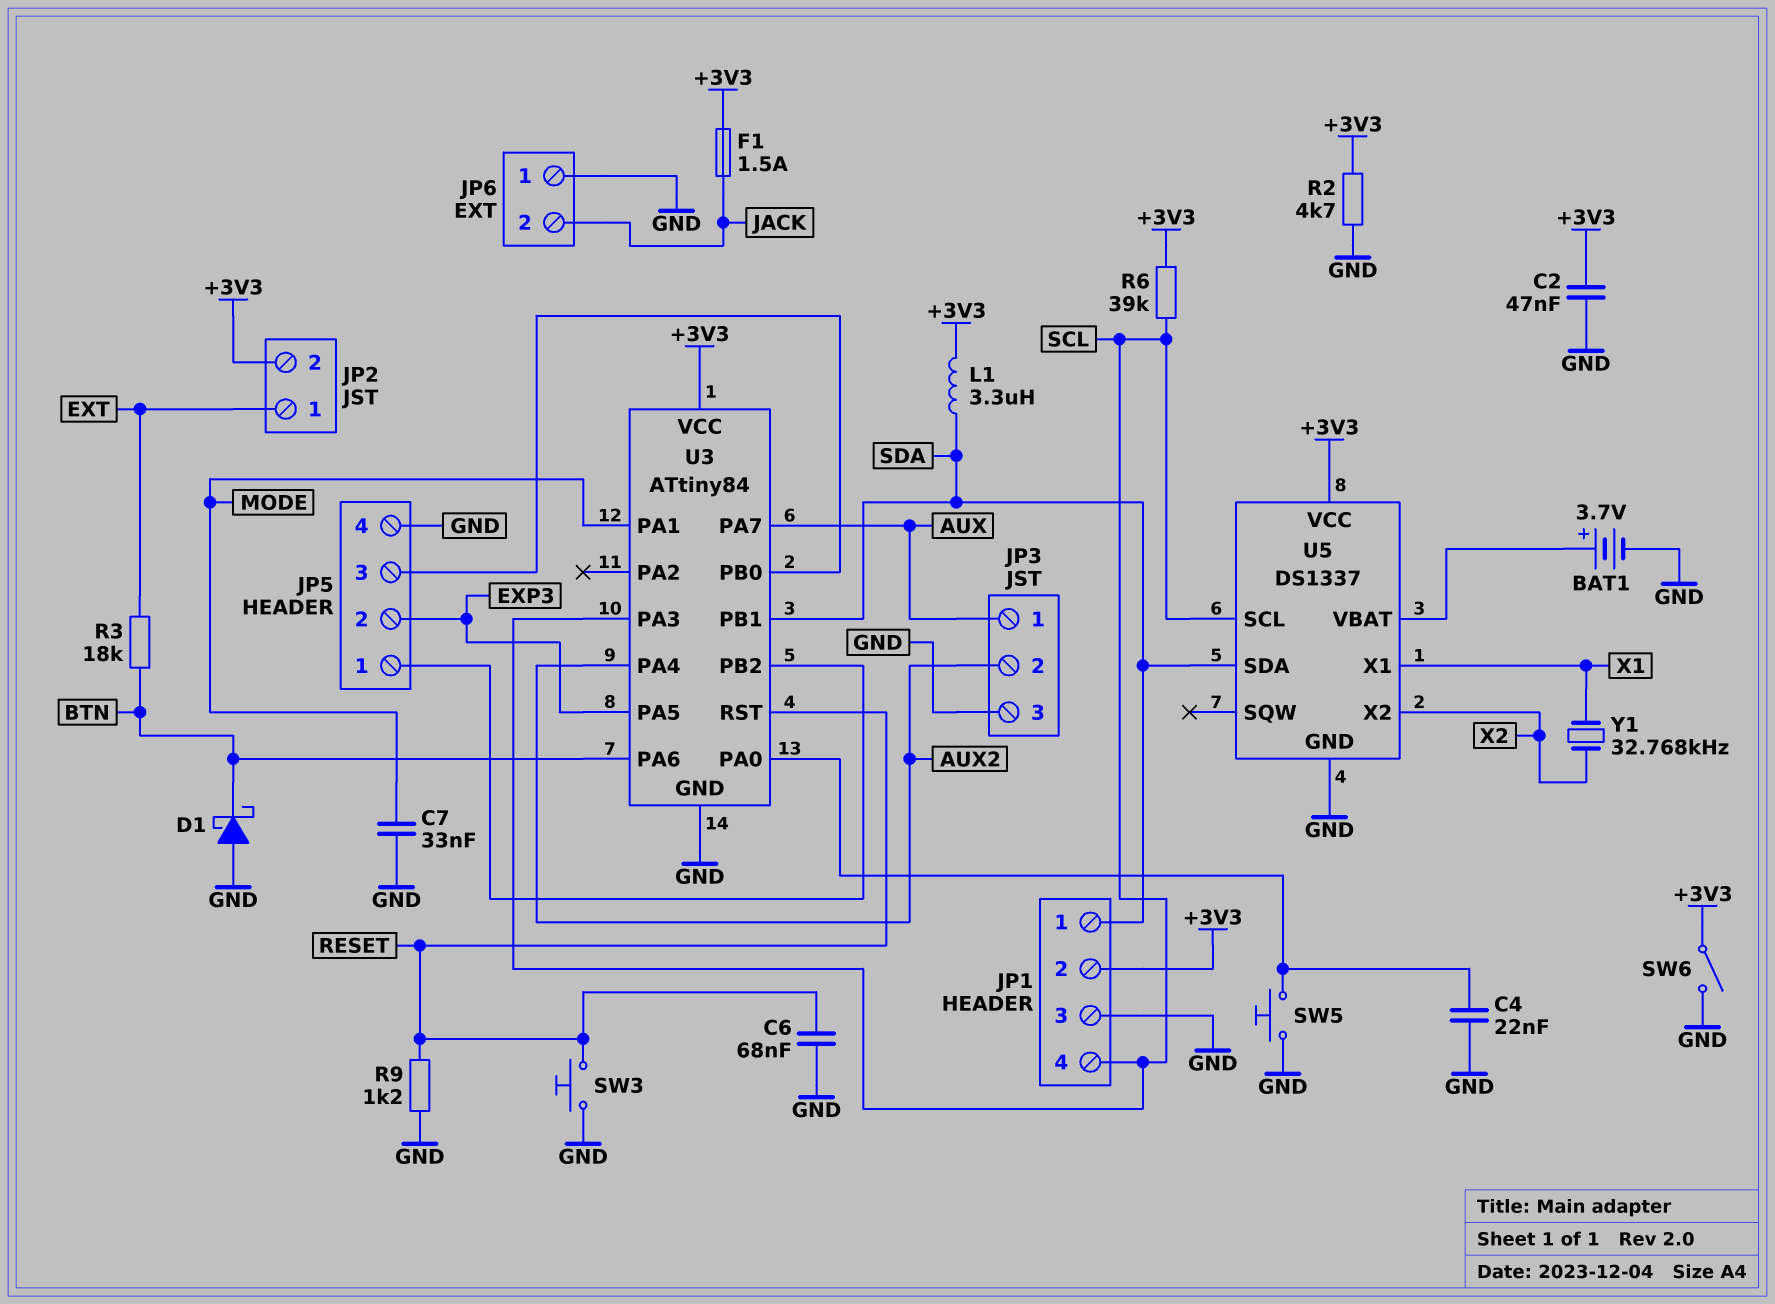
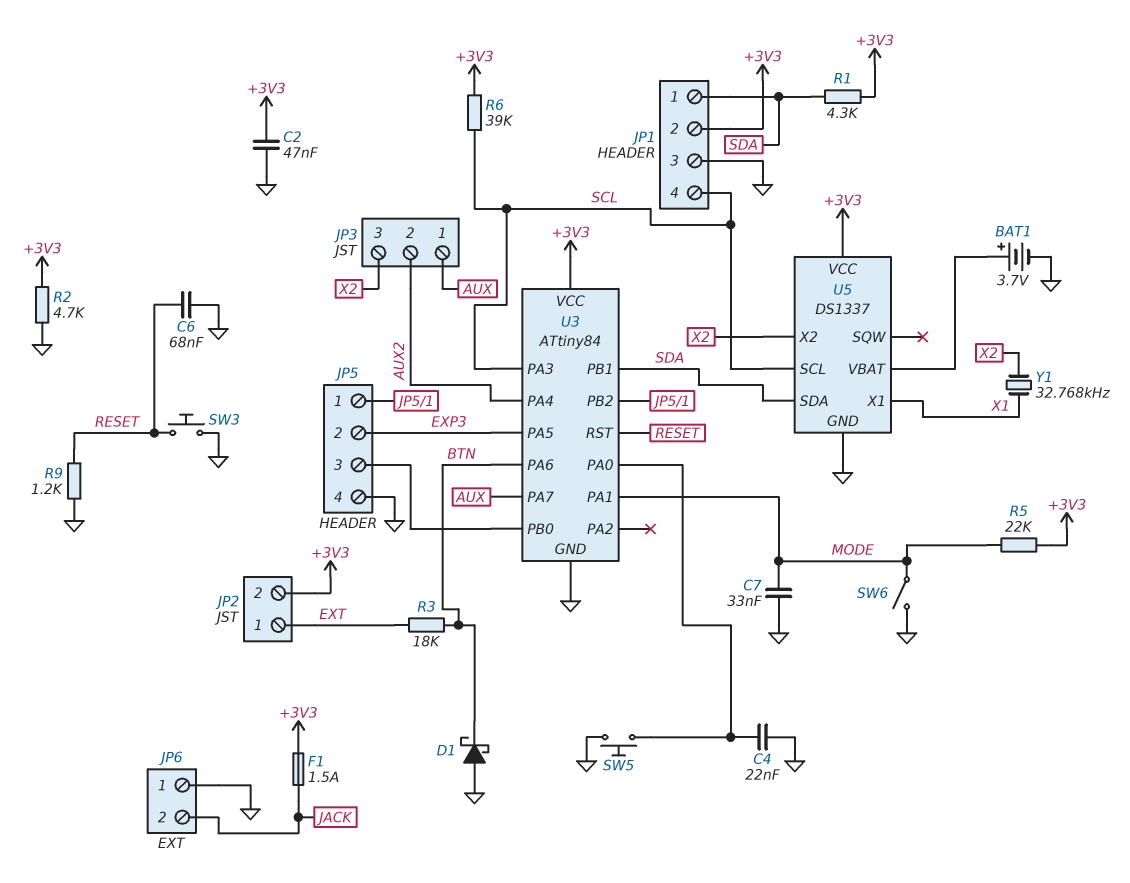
JP3 pin 3: GND -> X2
L1: 3.3uH (+3V3, SDA) -> none
R1: none -> 4.3k (+3V3, SDA)
R5: none -> 22k (+3V3, MODE)
SW6: switch (+3V3, GND) -> switch (GND, MODE)

